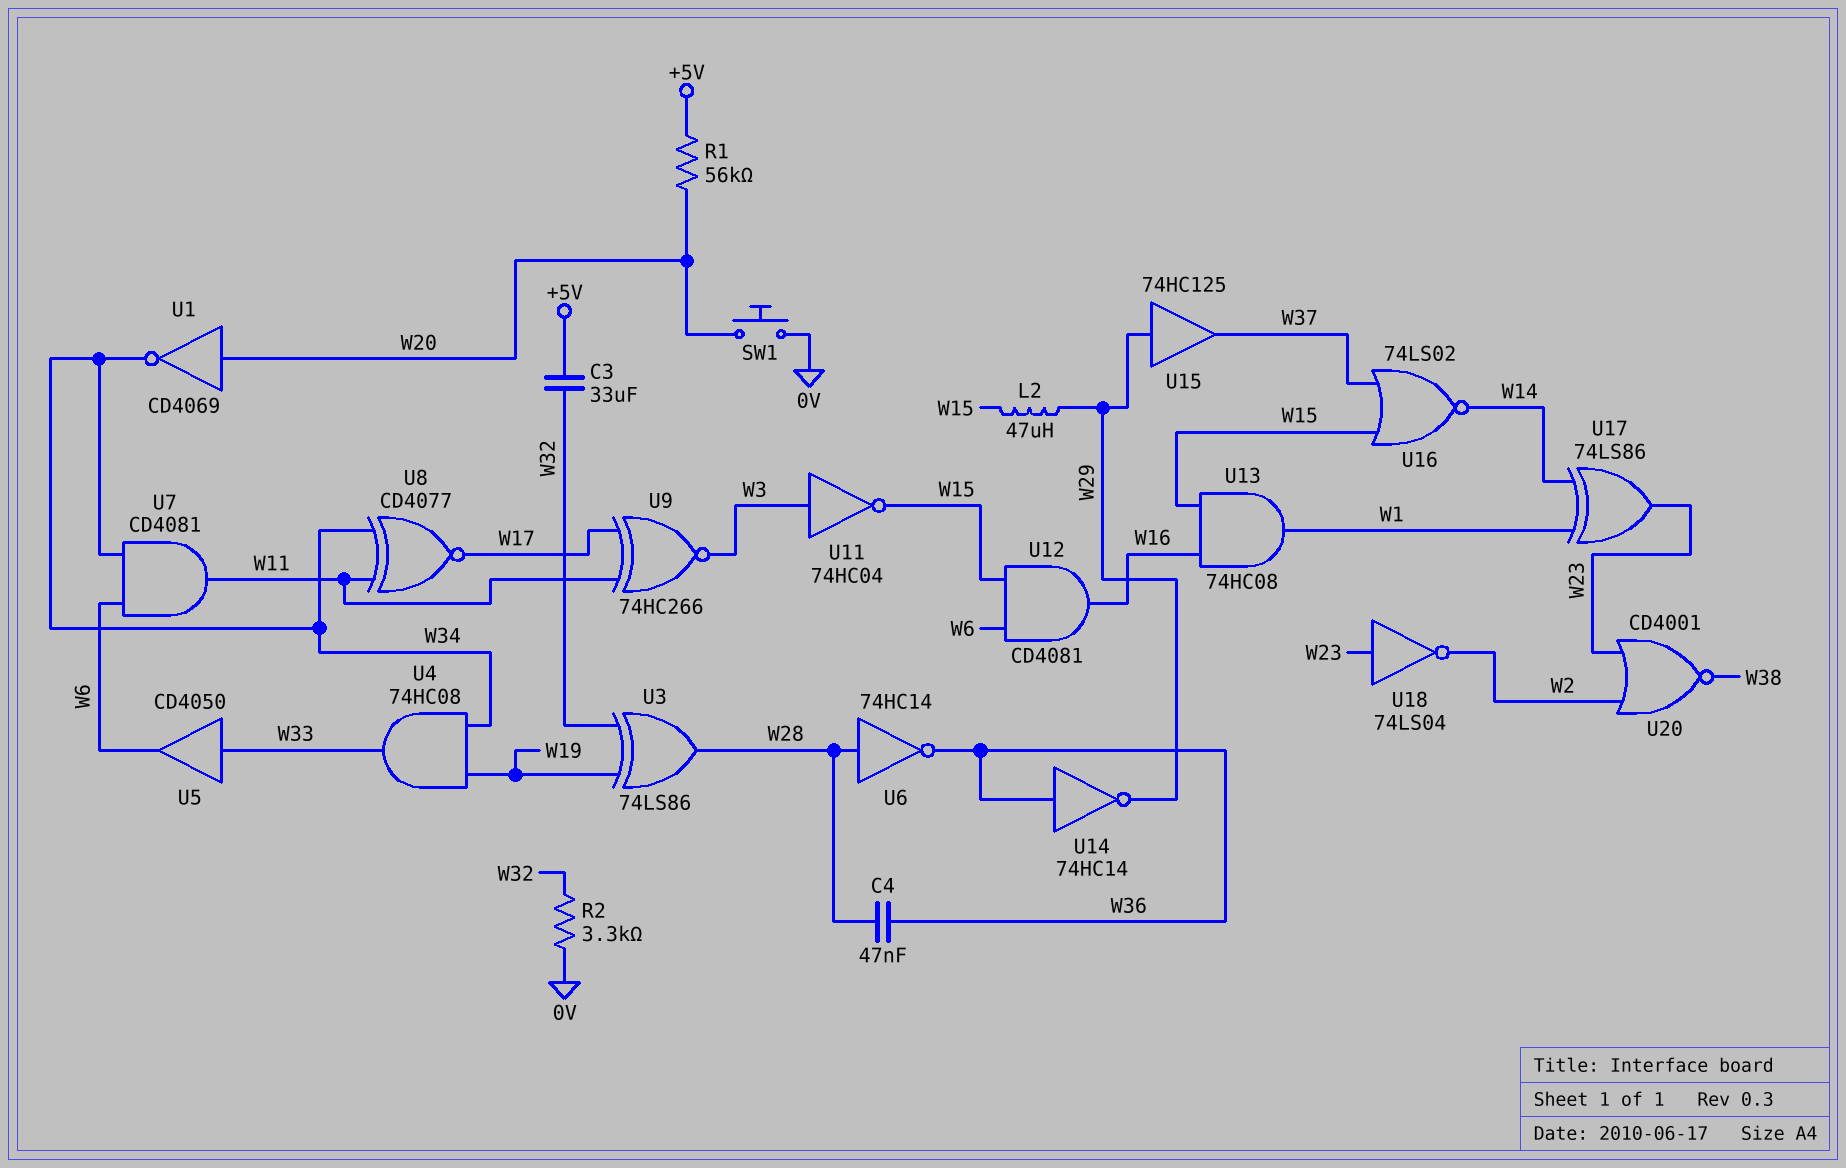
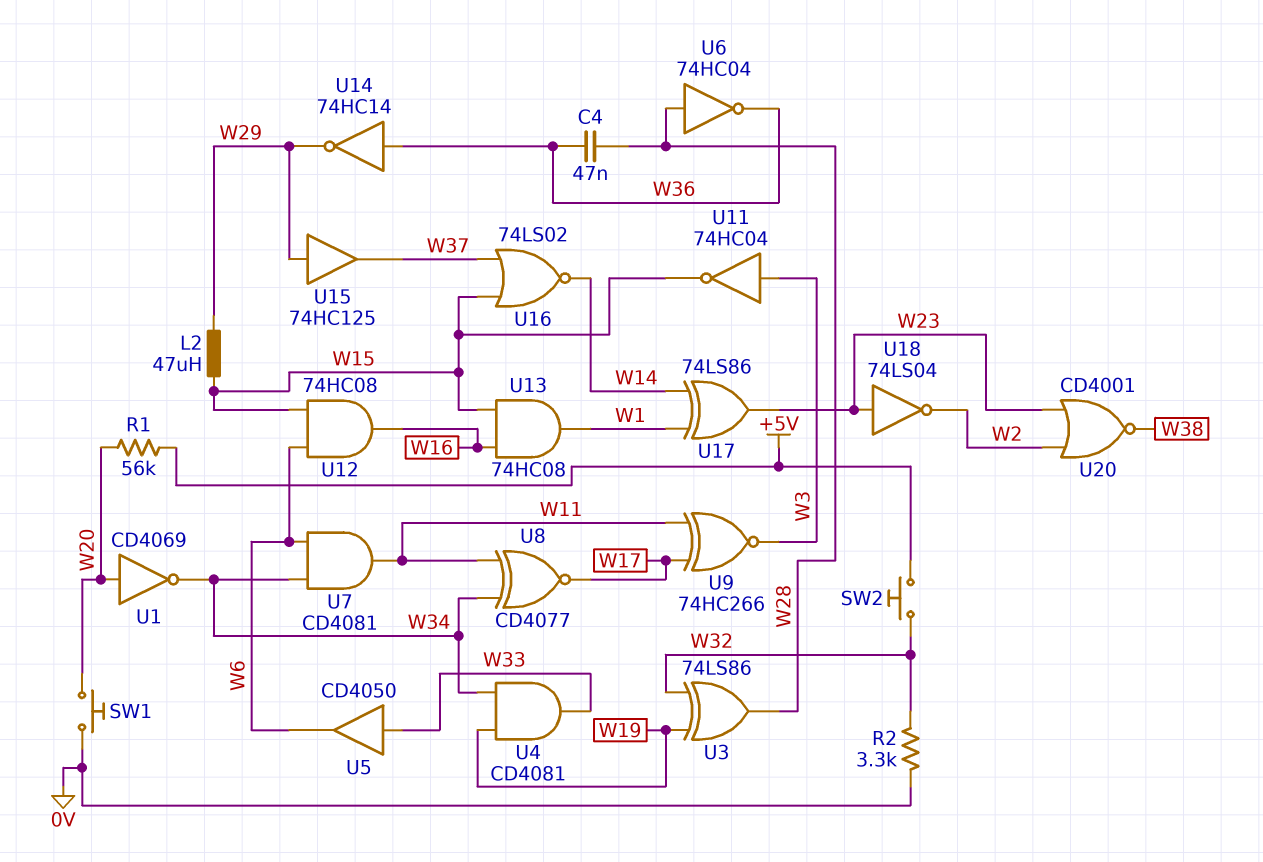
C3: 33uF (+5V, W32) -> none
SW2: none -> button (+5V, W32)
U4: AND 74HC08 (in W19, in W34, out W33) -> AND CD4081 (in W19, in W34, out W33)
U6: NOT 74HC14 (in W28, out W36) -> NOT 74HC04 (in W28, out W36)
U12: AND CD4081 (in W6, in W15, out W16) -> AND 74HC08 (in W6, in W15, out W16)

